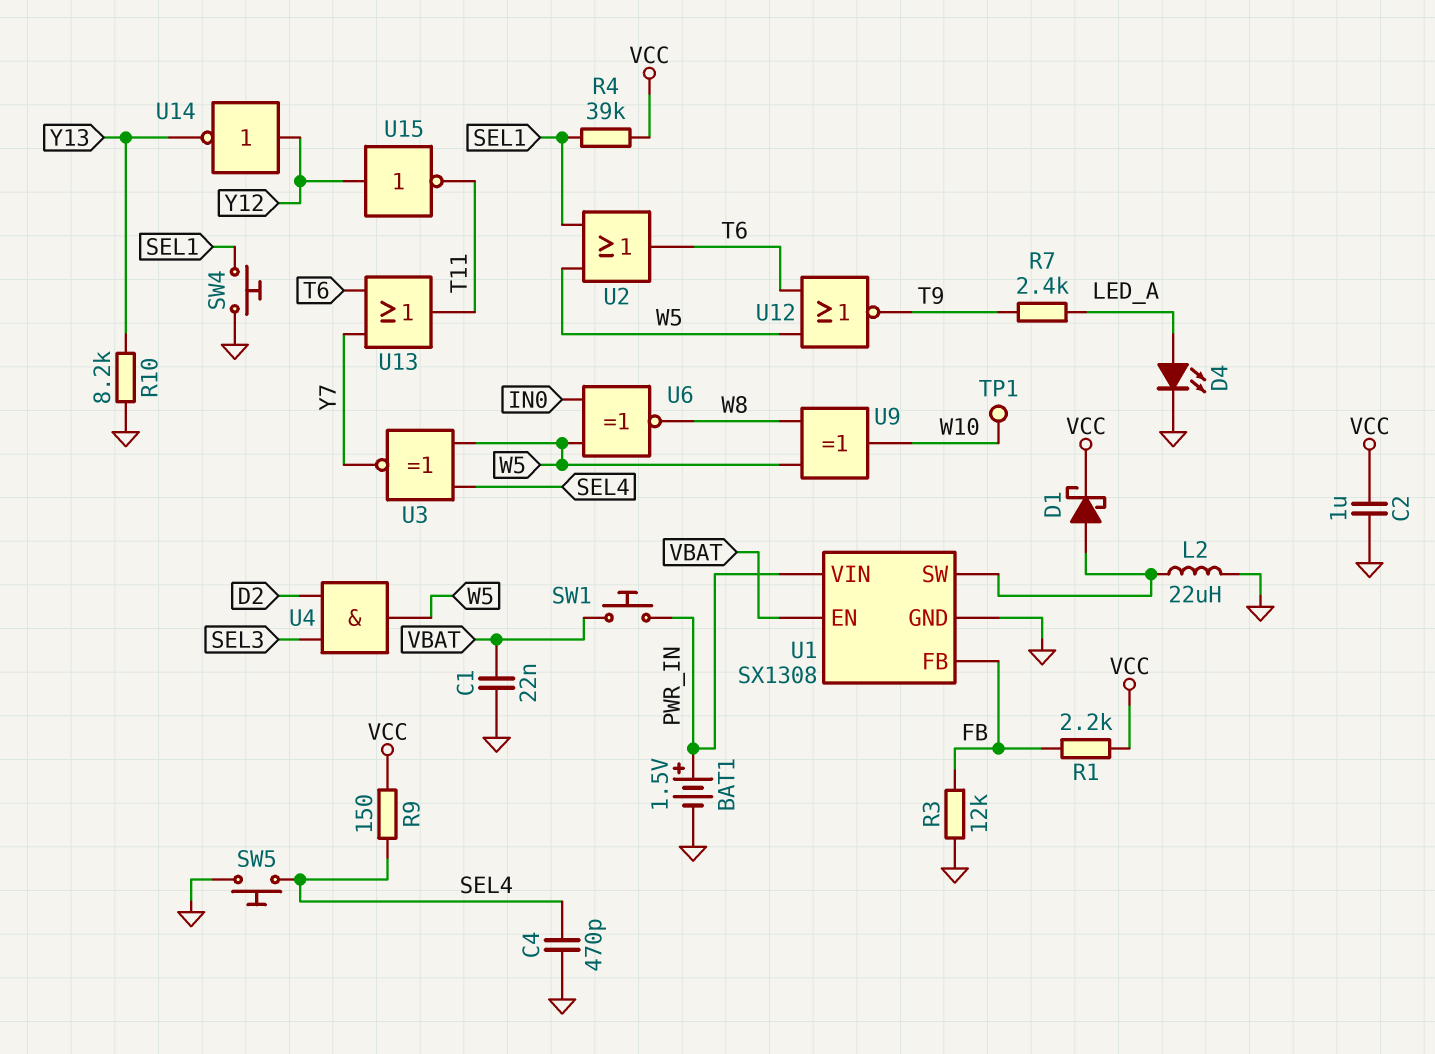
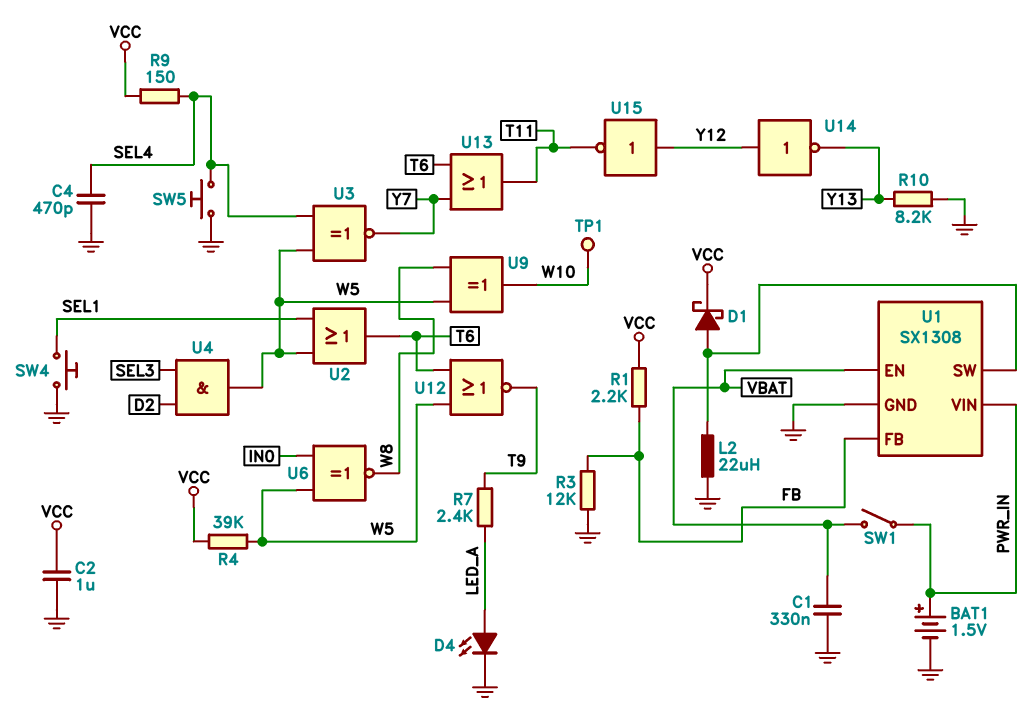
C1: 22nF (GND, VBAT) -> 330nF (GND, VBAT)
R4: 39k (SEL1, VCC) -> 39k (VCC, W5)
SW1: button (PWR_IN, VBAT) -> switch (PWR_IN, VBAT)

